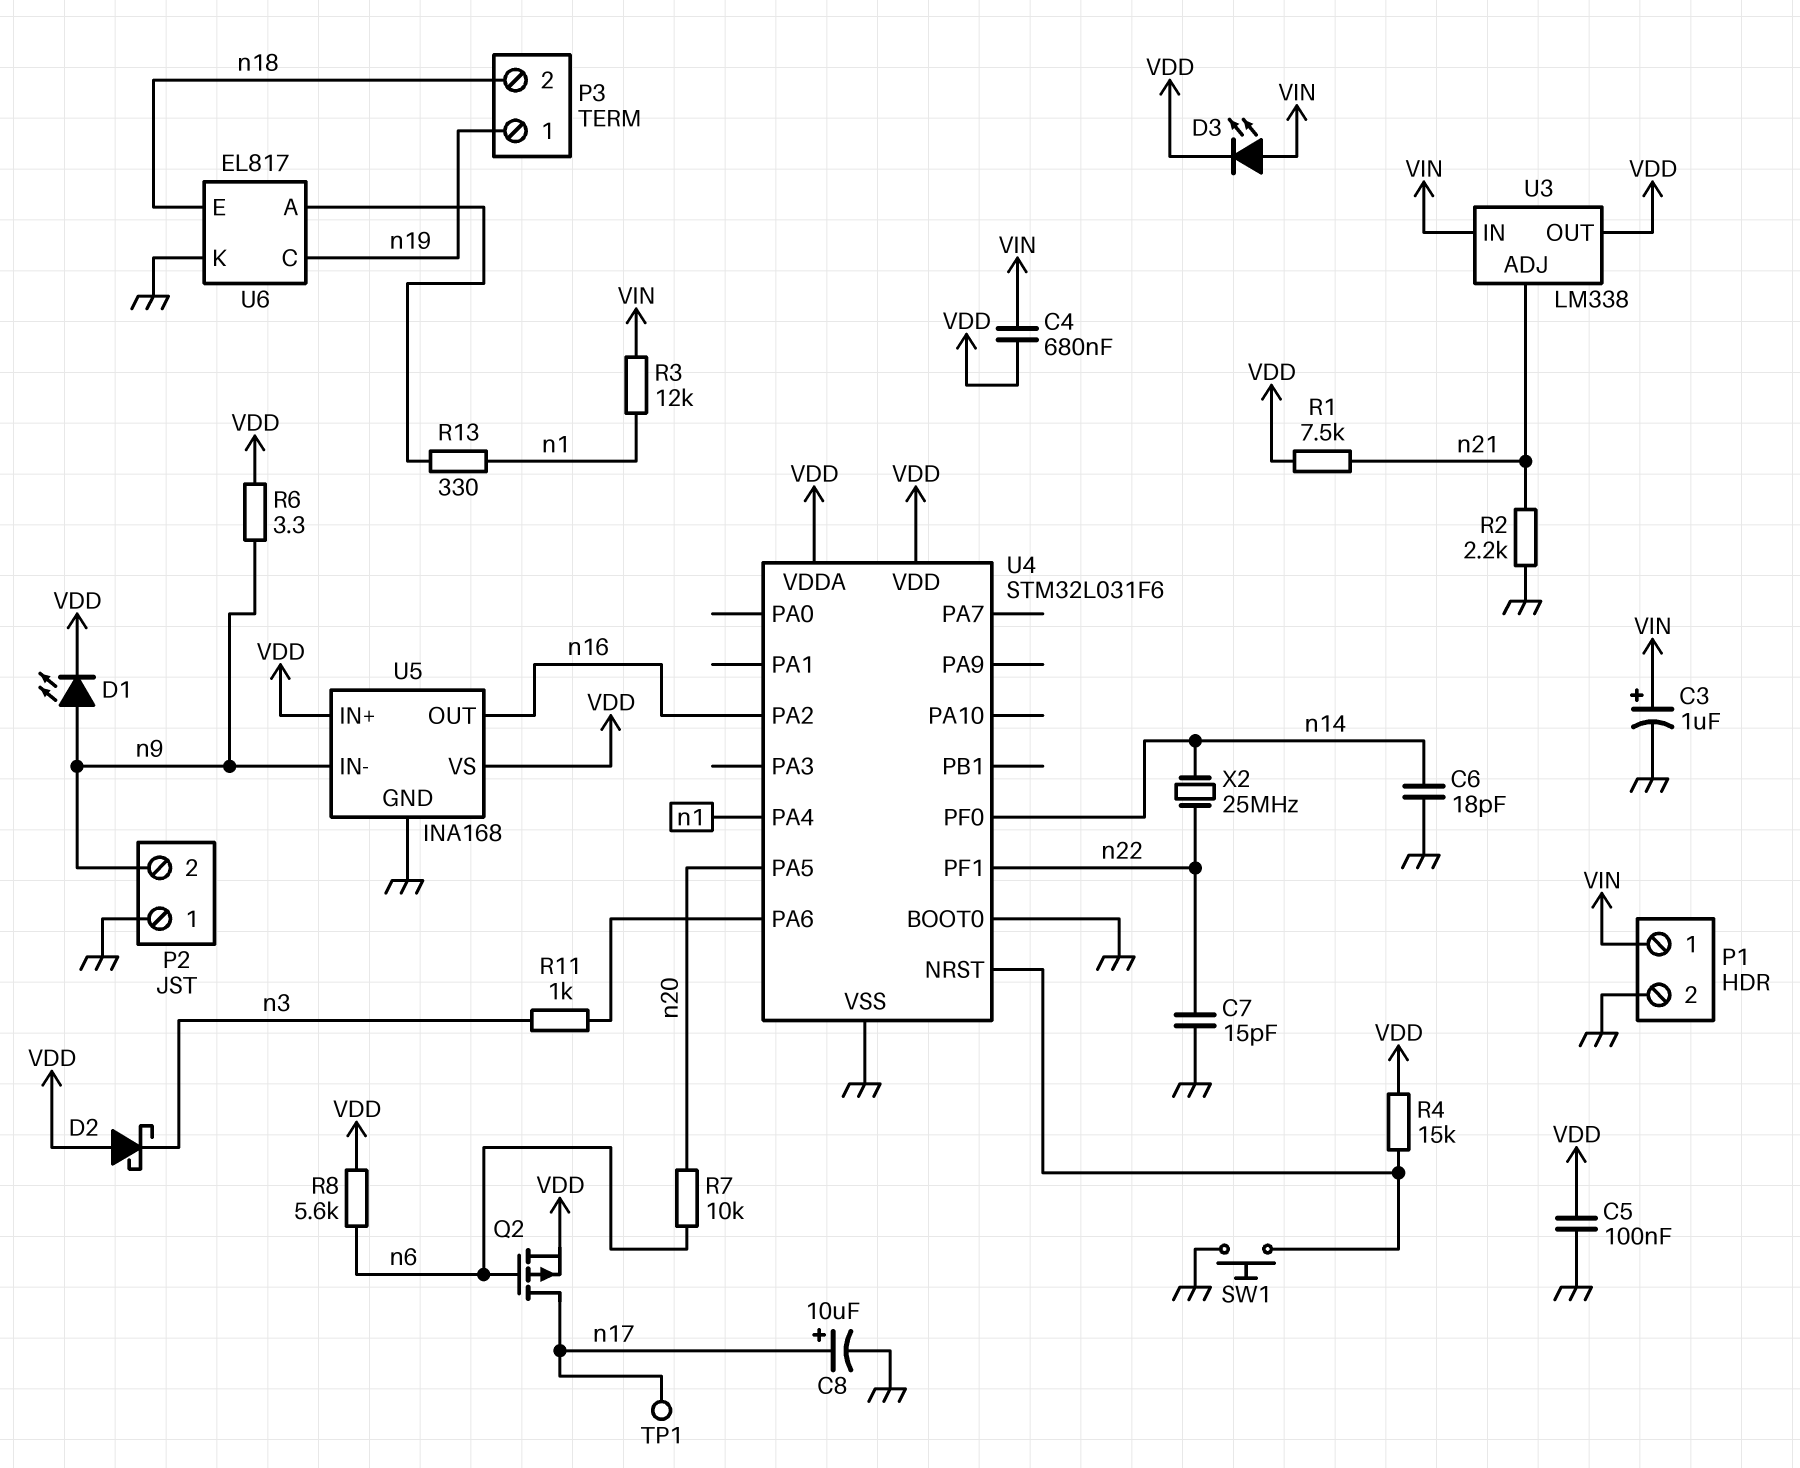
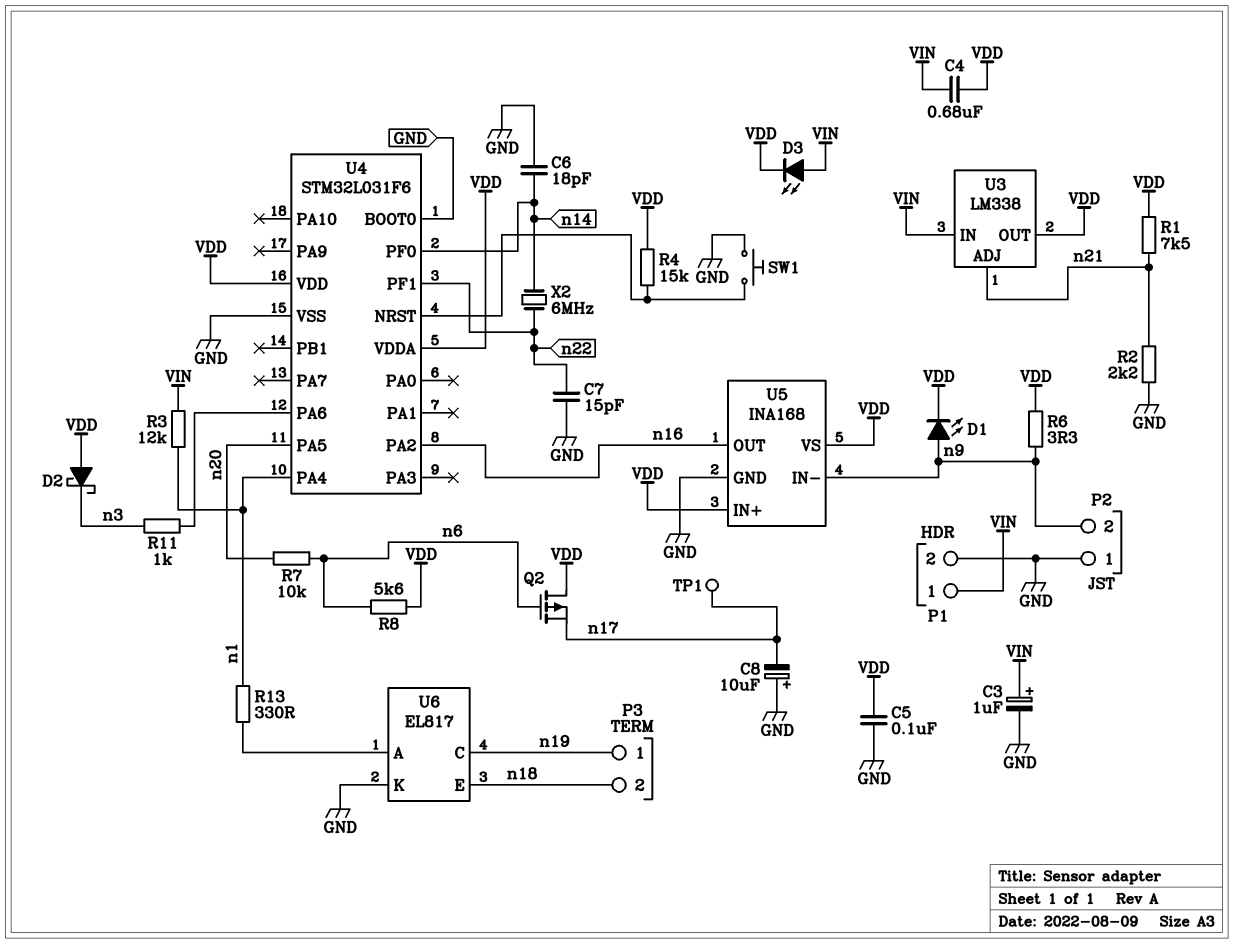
C8: 10uF (plus n17, minus GND) -> 10uF (plus GND, minus n17)
Q2: PMOS (G n6, D n17, S VDD) -> PMOS (G n6, D VDD, S n17)
X2: 25MHz (n14, n22) -> 6MHz (n14, n22)

